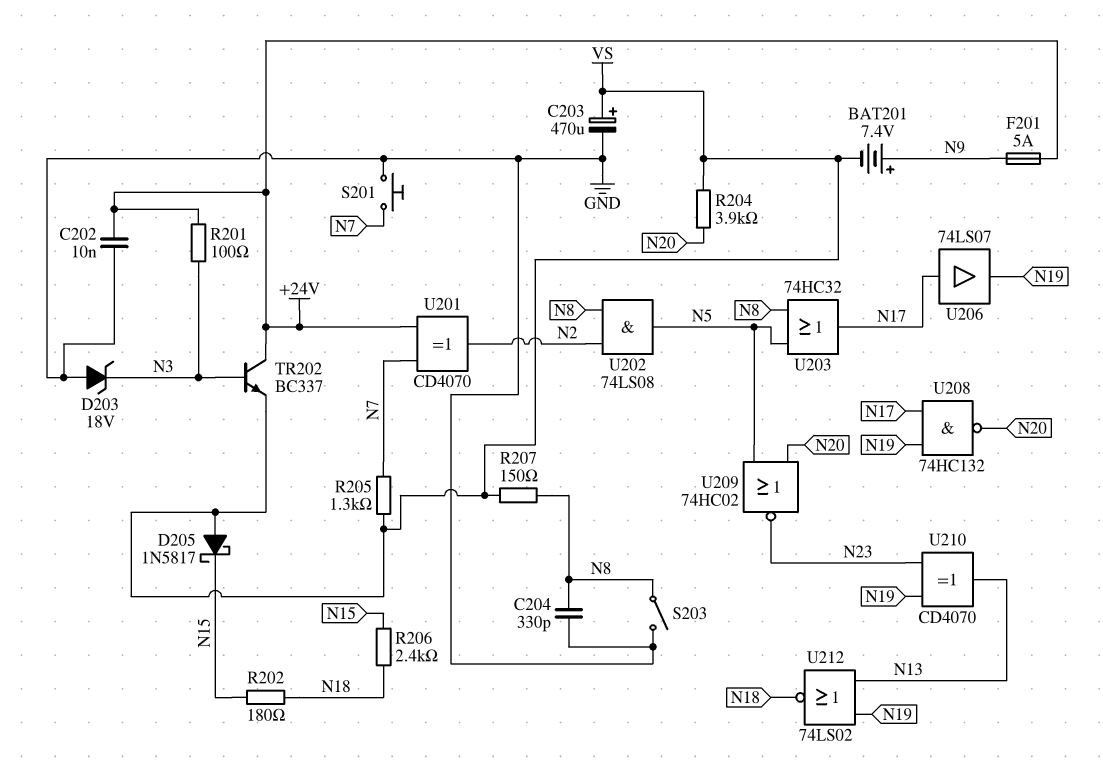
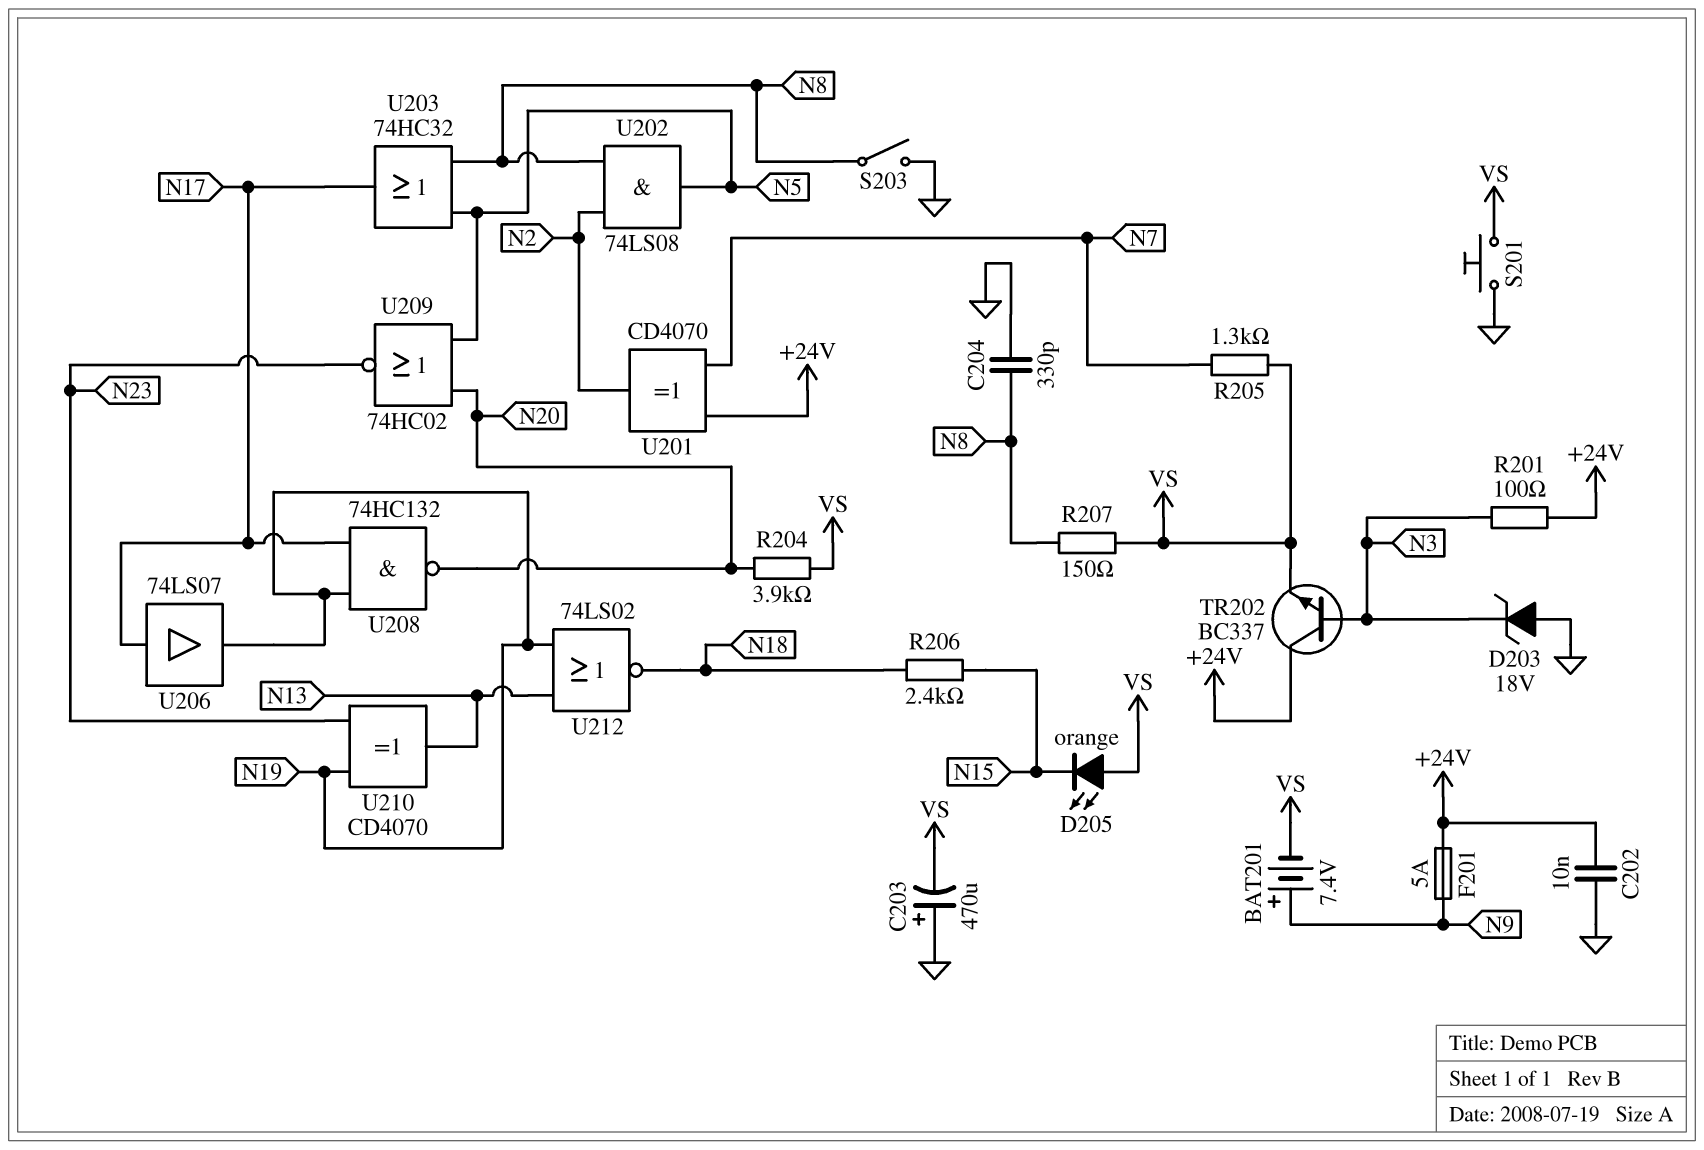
C203: 470uF (plus VS, minus GND) -> 470uF (plus GND, minus VS)
D205: schottky 1N5817 (A VS, K N15) -> LED orange (A VS, K N15)
R202: 180 (N15, N18) -> none
S201: button (GND, N7) -> button (GND, VS)

